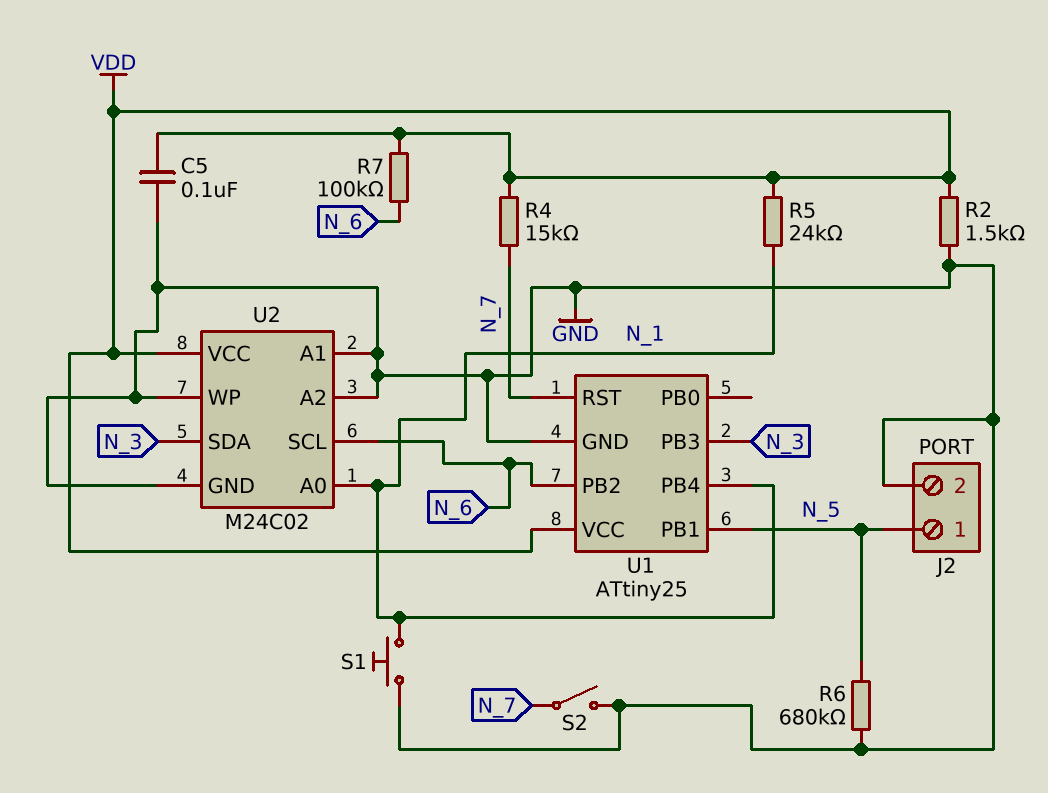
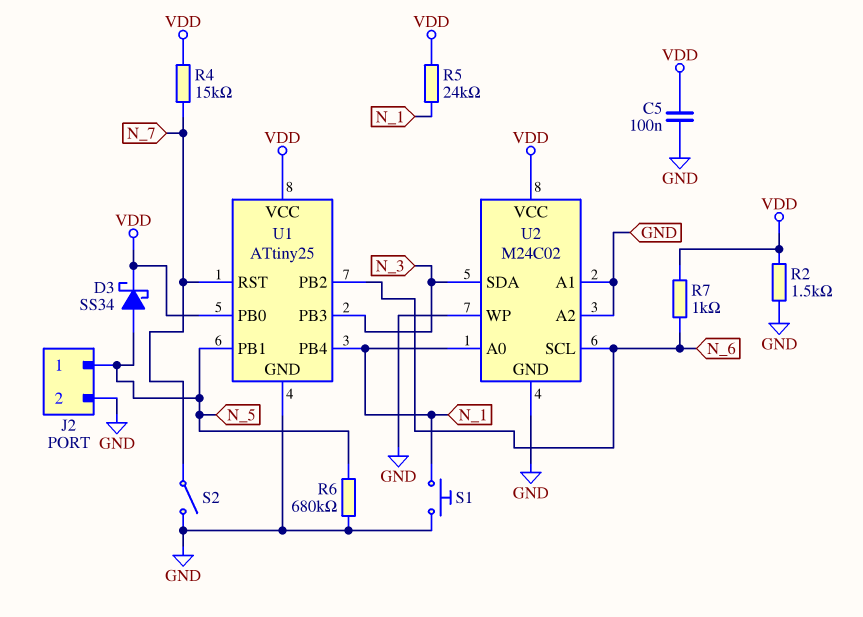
D3: none -> schottky SS34 (A N_5, K VDD)
R7: 100k (N_6, VDD) -> 1k (N_6, VDD)
U1 pin PB0: none -> VDD

